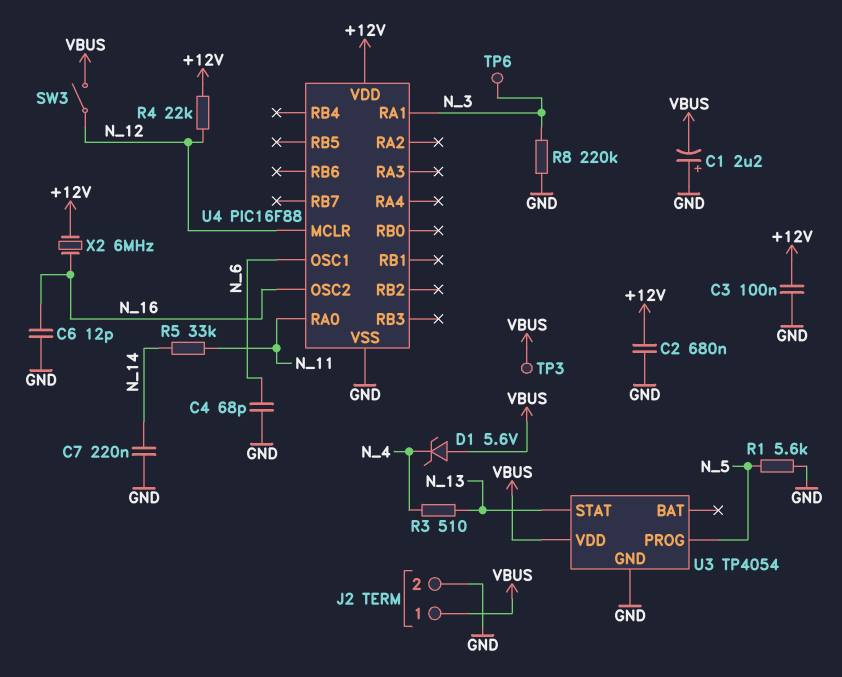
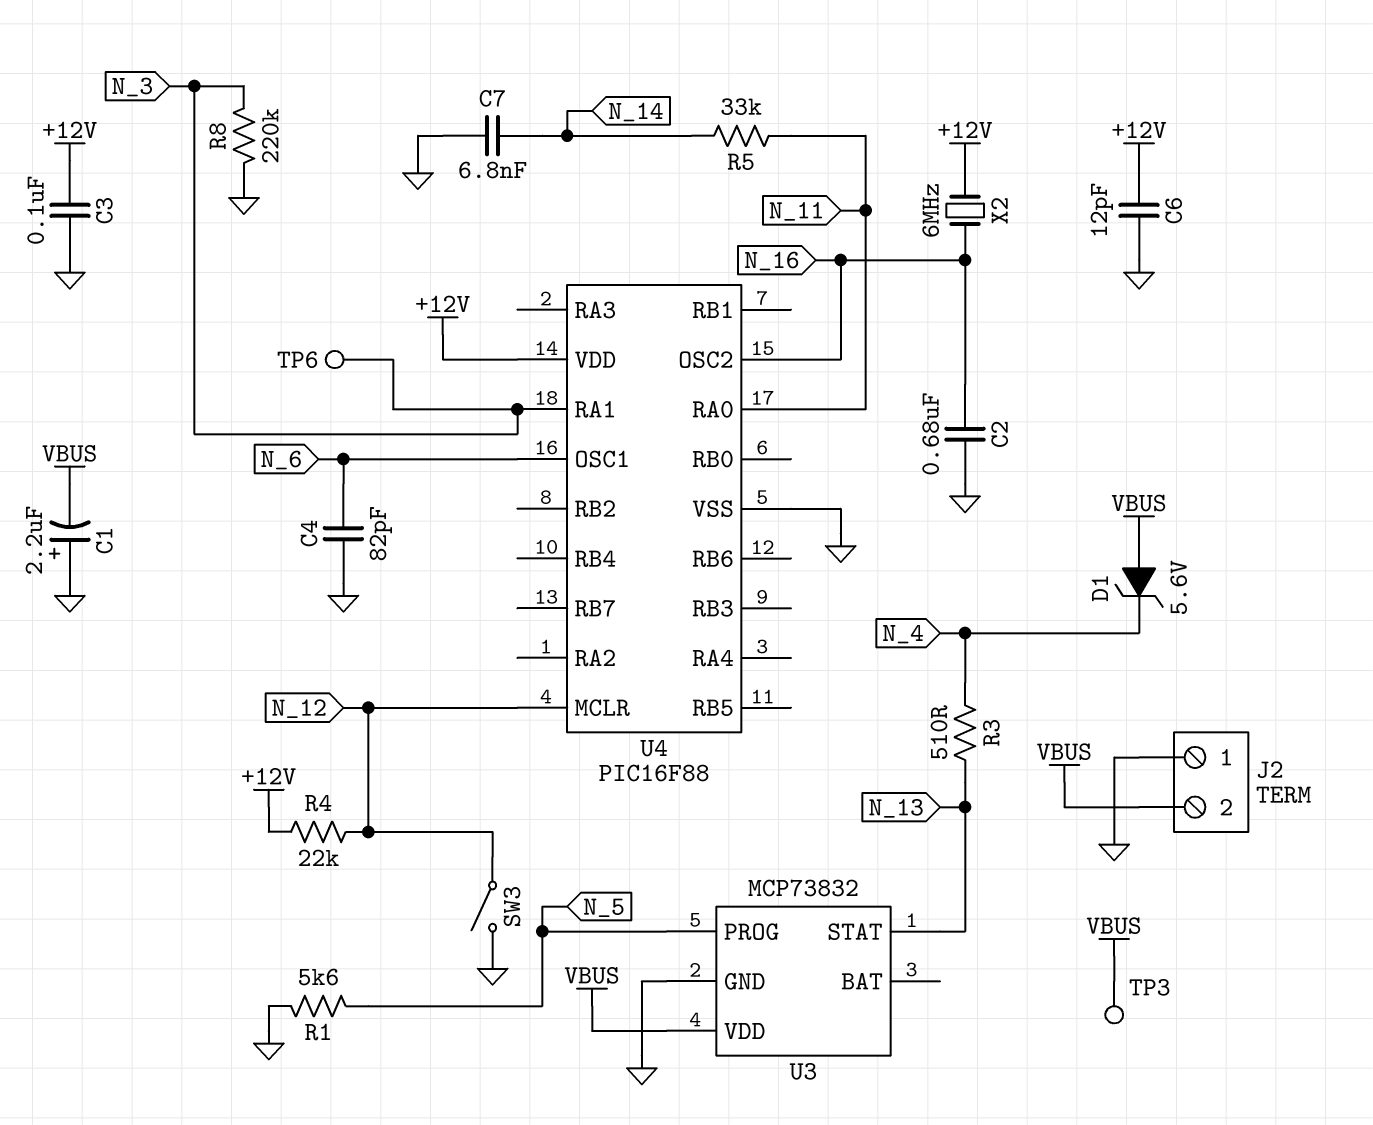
C2: 680nF (+12V, GND) -> 680nF (GND, N_16)
C4: 68pF (GND, N_6) -> 82pF (GND, N_6)
C6: 12pF (GND, N_16) -> 12pF (+12V, GND)
C7: 220nF (GND, N_14) -> 6.8nF (GND, N_14)
J2 pin 1: VBUS -> GND
J2 pin 2: GND -> VBUS
SW3: switch (N_12, VBUS) -> switch (GND, N_12)
U3: TP4054 -> MCP73832

